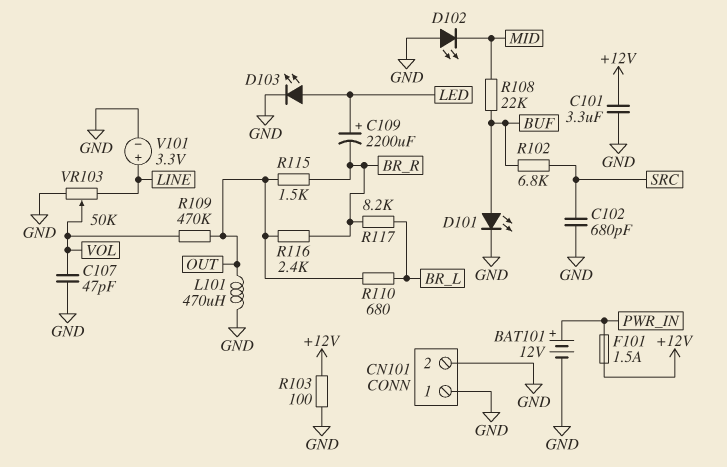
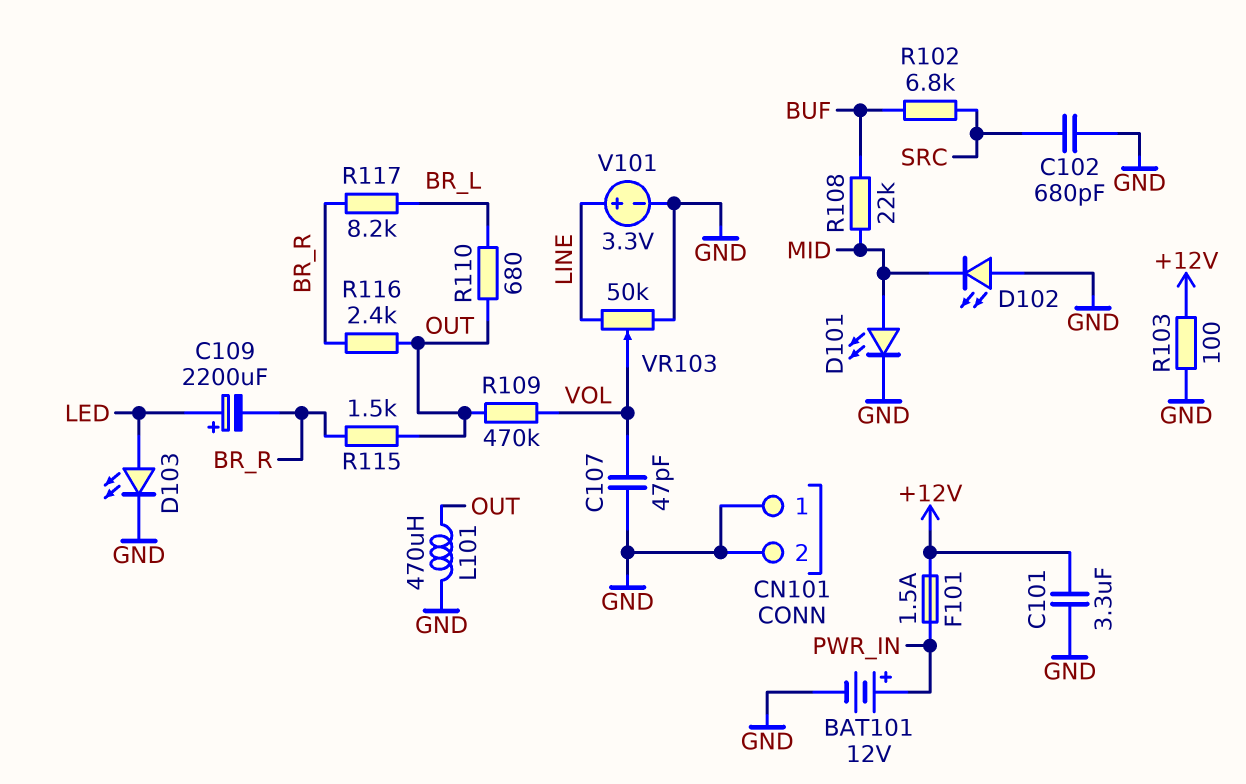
D101: LED (A BUF, K GND) -> LED (A MID, K GND)

